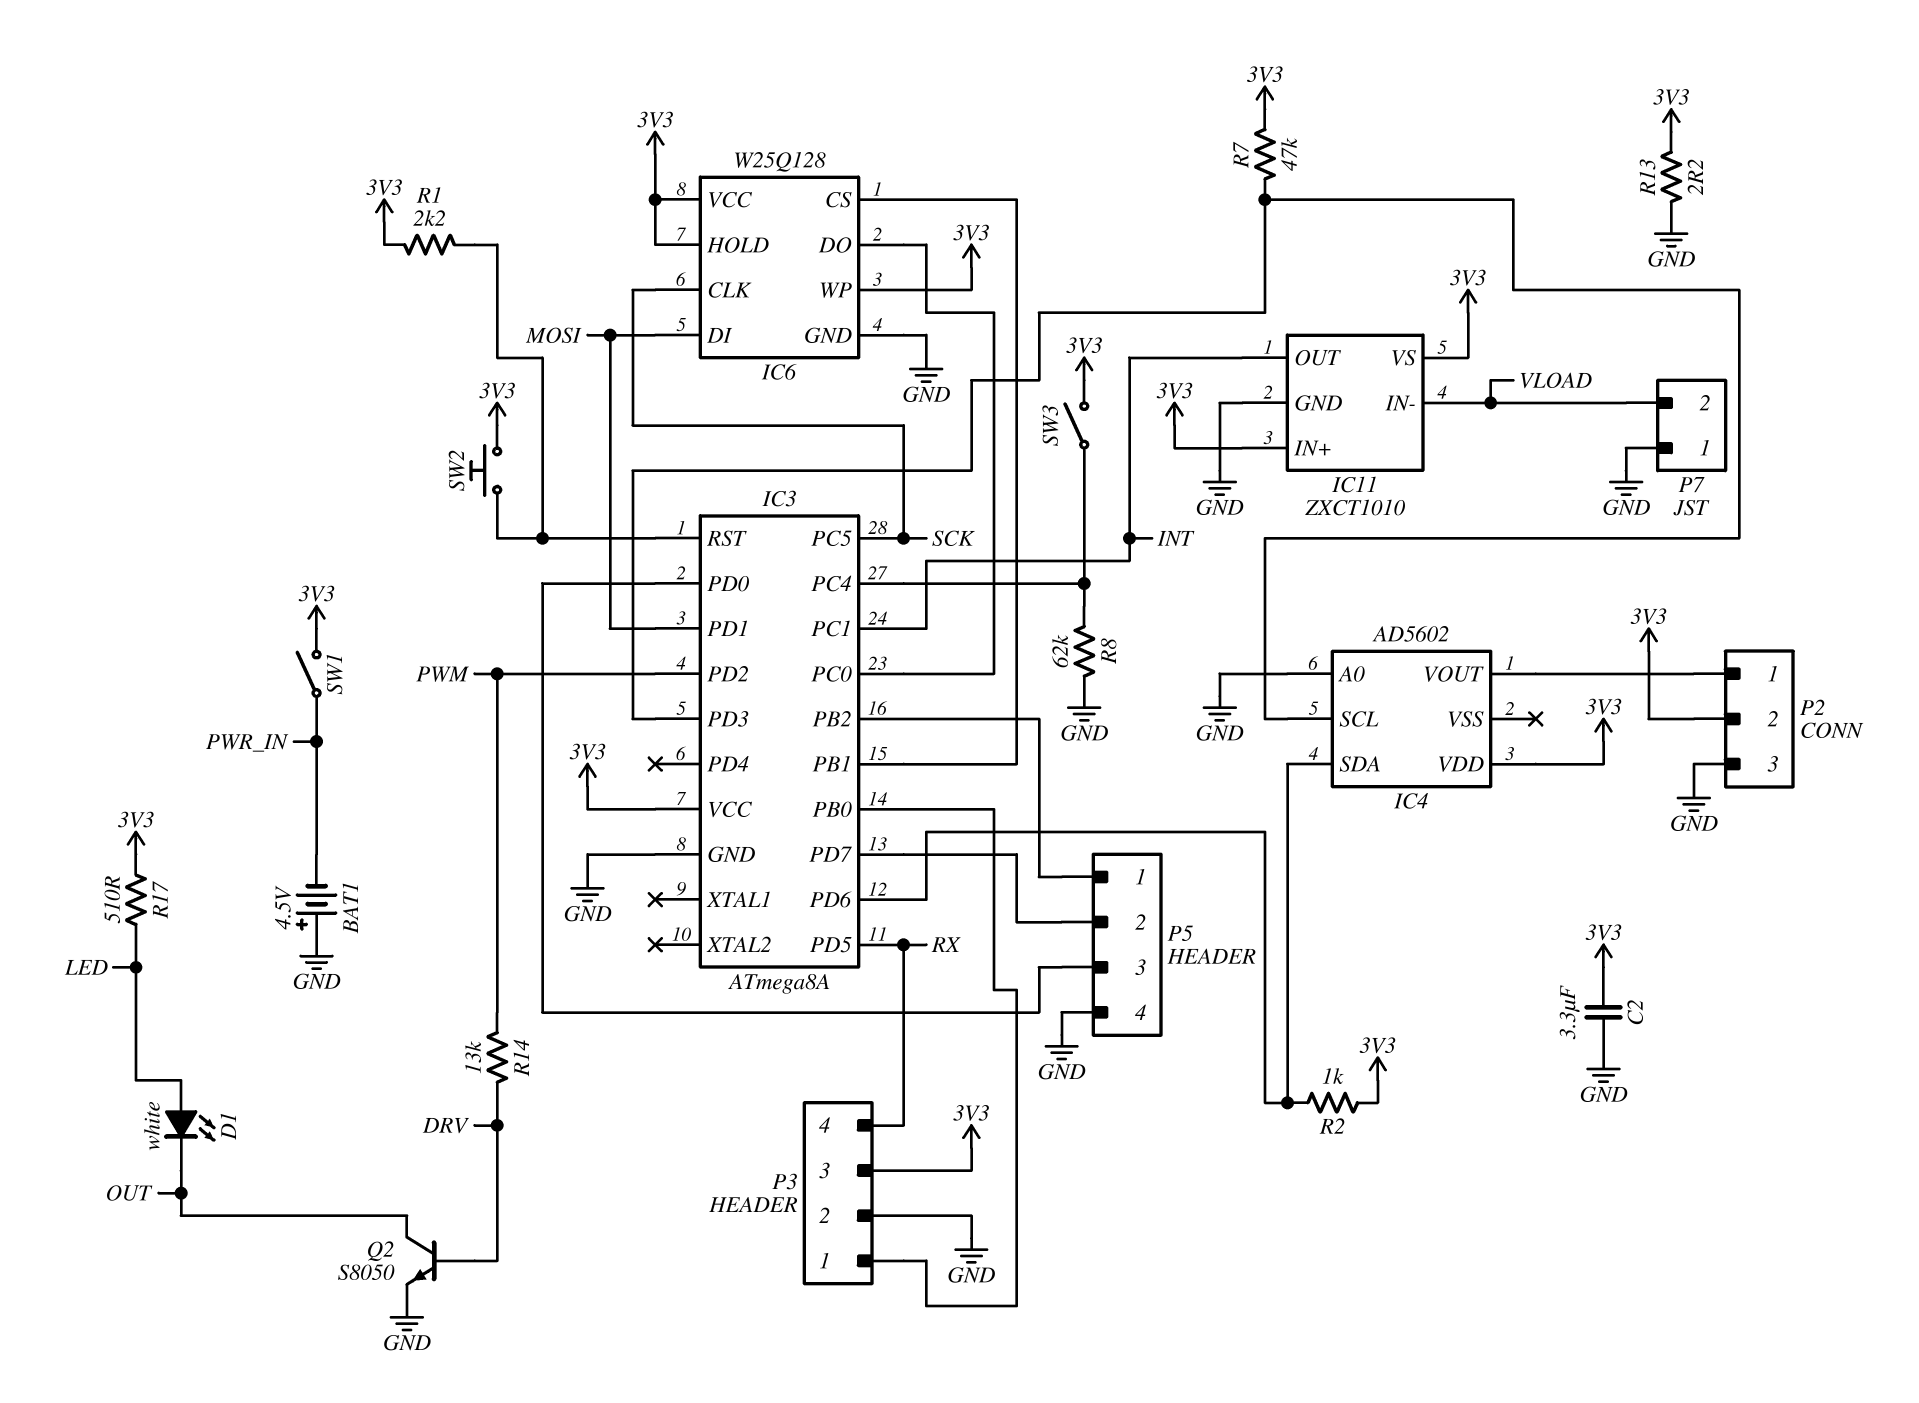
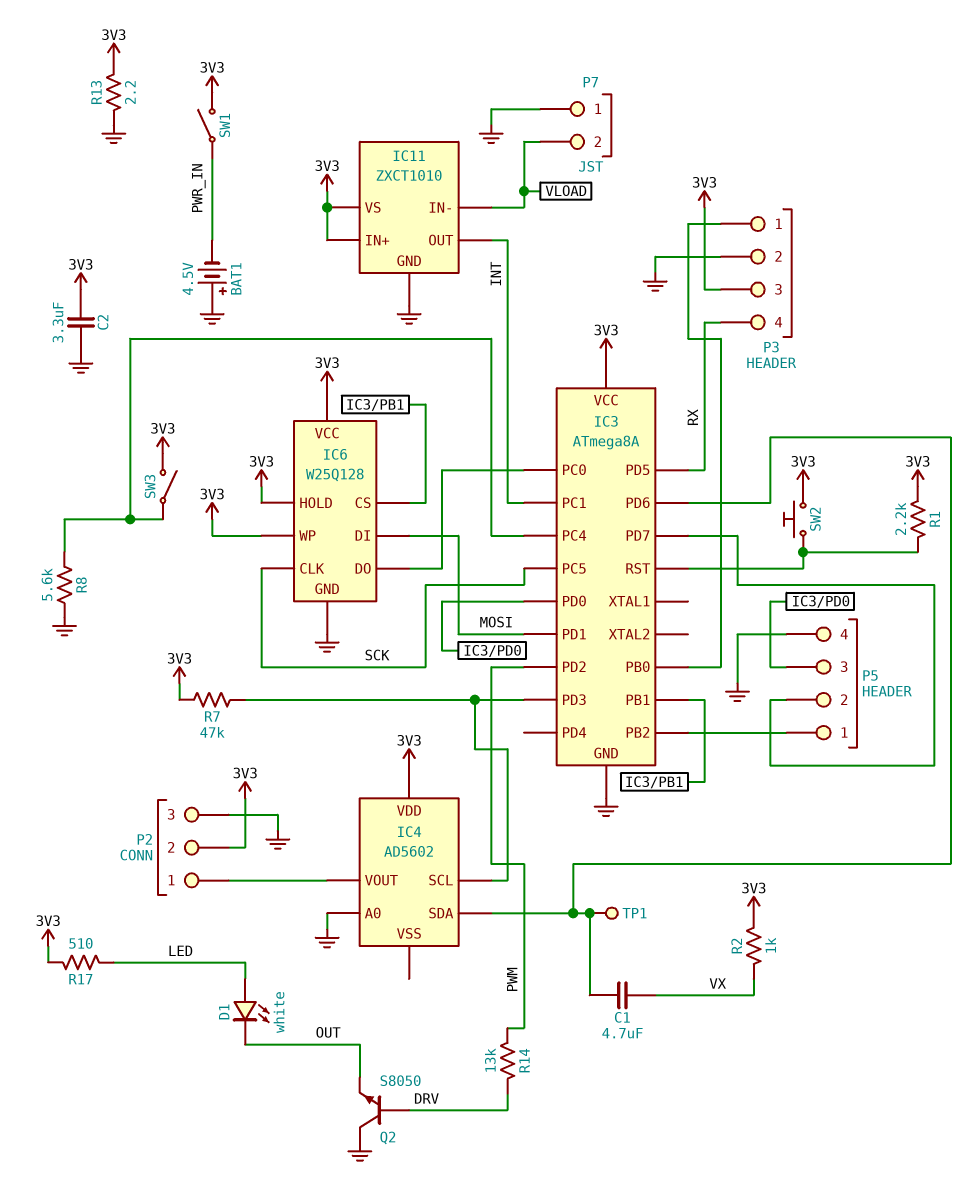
C1: none -> 4.7uF (IC3/PD6, VX)
Q2: NPN S8050 (B DRV, C OUT, E GND) -> NPN S8050 (B DRV, C GND, E OUT)
R2: 1k (3V3, IC3/PD6) -> 1k (3V3, VX)
R8: 62k (GND, IC3/PC4) -> 5.6k (GND, IC3/PC4)
TP1: none -> test point (IC3/PD6)

